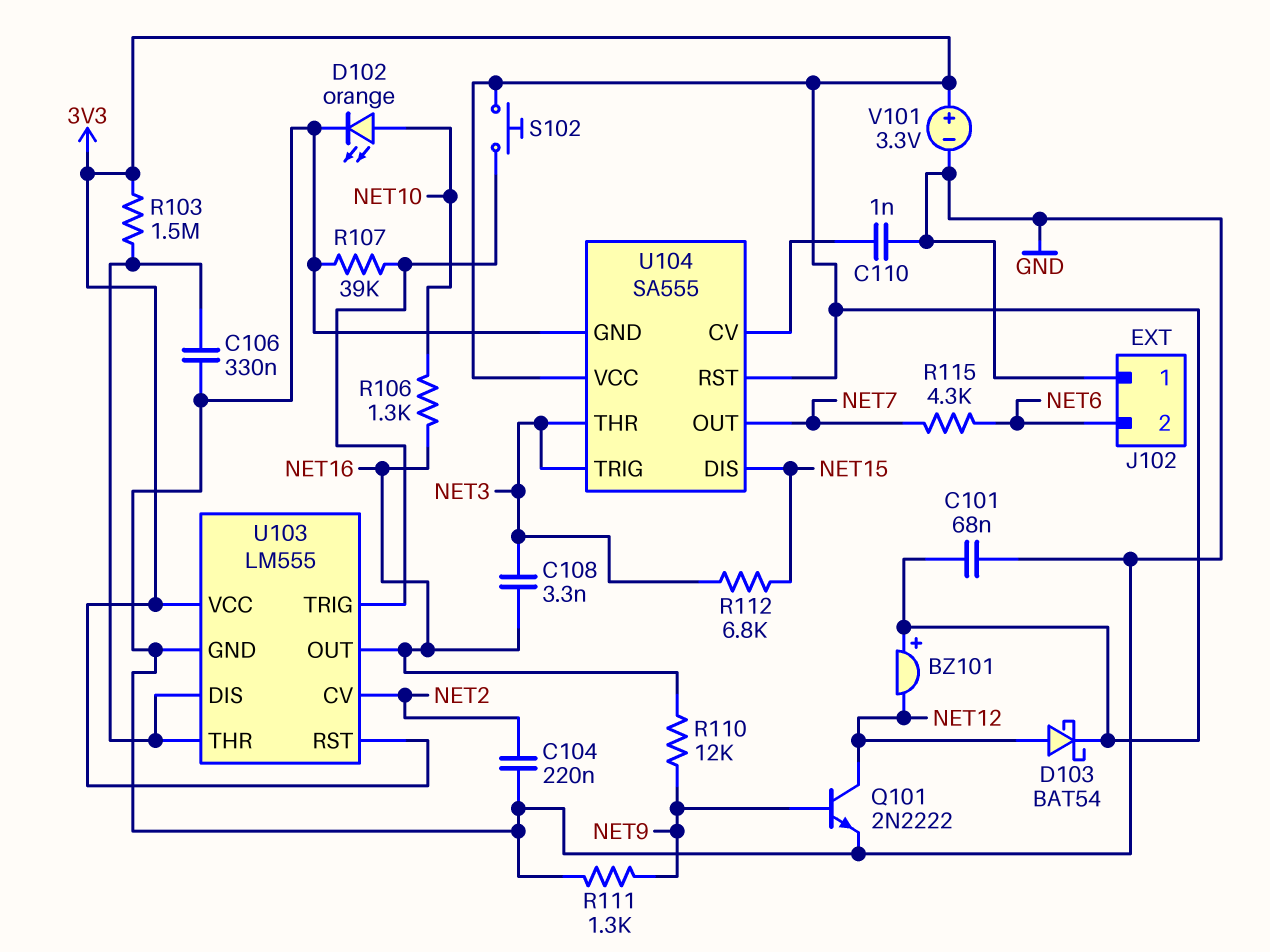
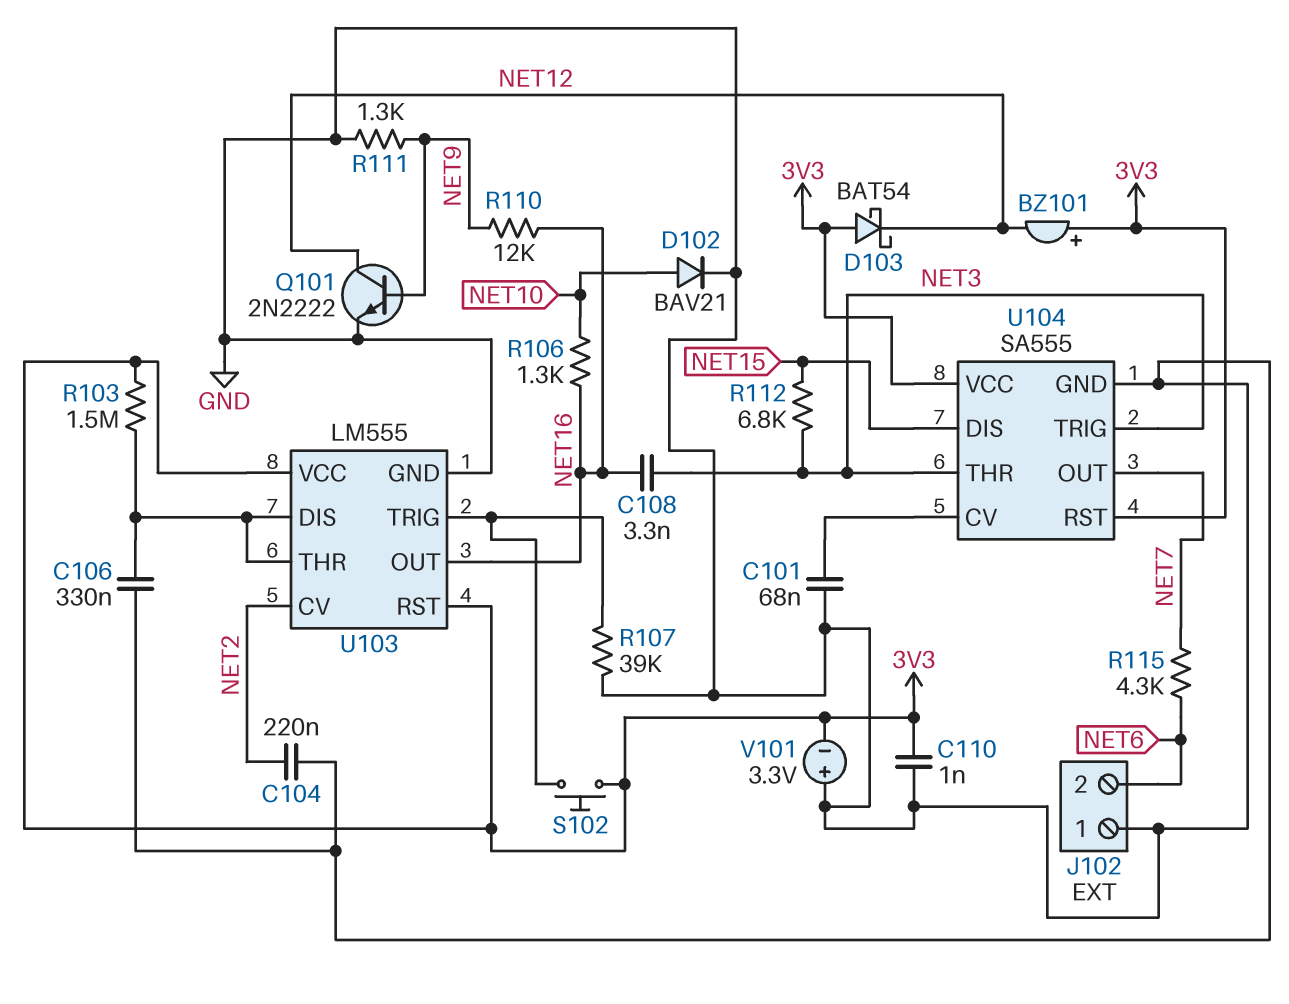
C101: 68nF (3V3, GND) -> 68nF (GND, U104/CV)
C110: 1nF (GND, U104/CV) -> 1nF (3V3, GND)
D102: LED orange (A NET10, K GND) -> diode BAV21 (A NET10, K GND)
D103: schottky BAT54 (A NET12, K 3V3) -> schottky BAT54 (A 3V3, K NET12)
V101: 3.3V (plus 3V3, minus GND) -> 3.3V (plus GND, minus 3V3)

